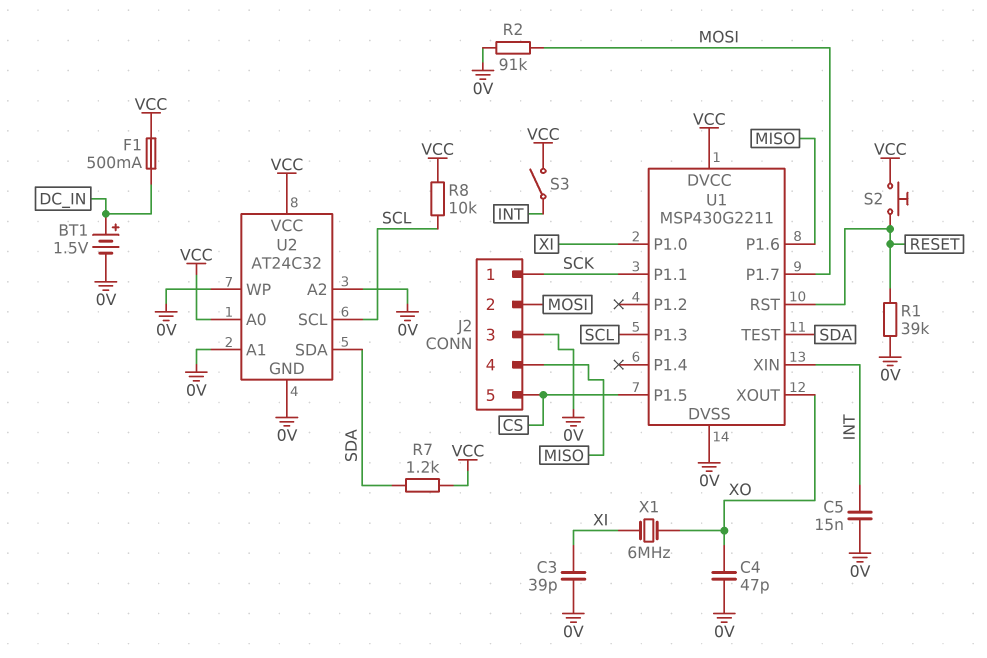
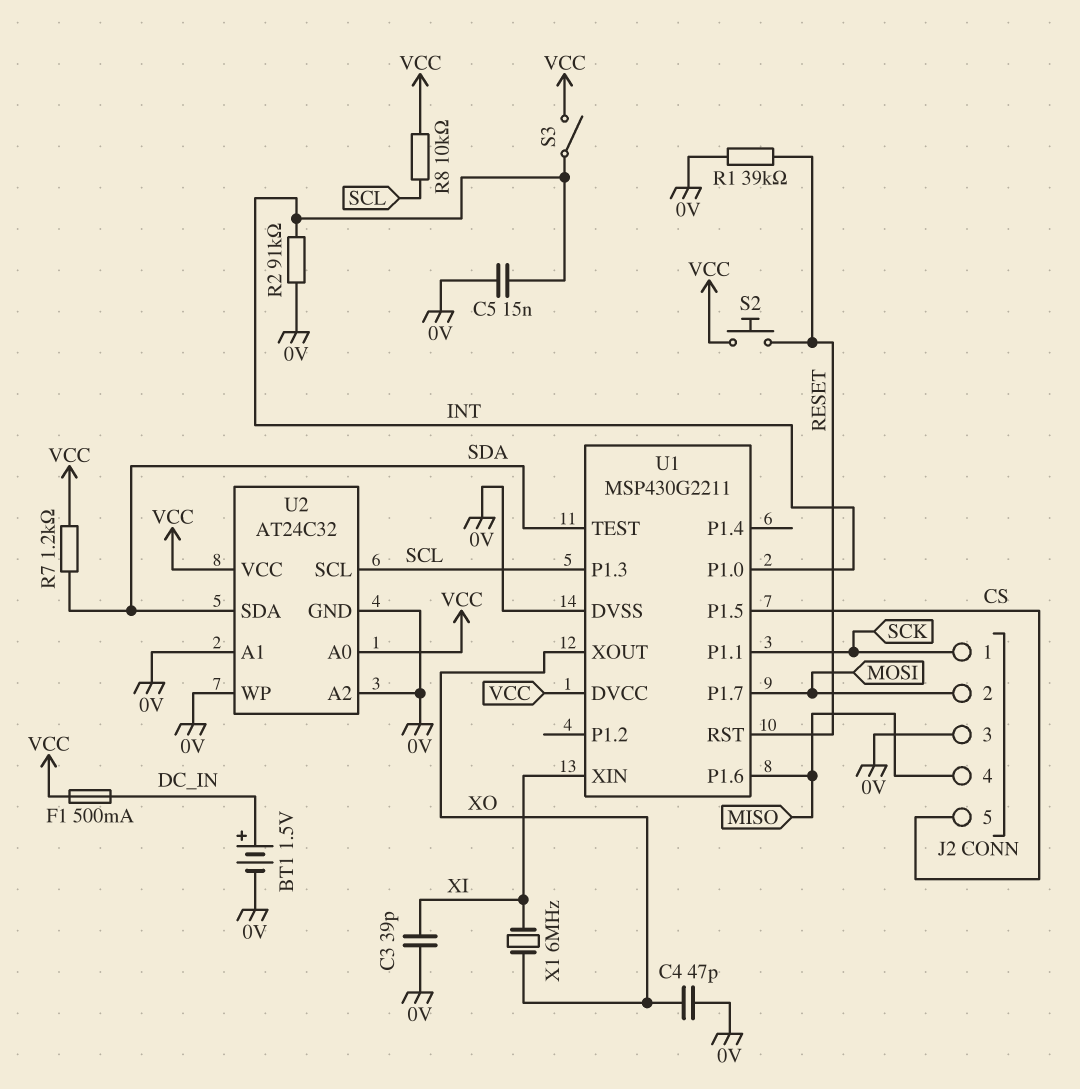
R2: 91k (0V, MOSI) -> 91k (0V, INT)
U1 pin P1.0: XI -> INT
U1 pin XIN: INT -> XI

